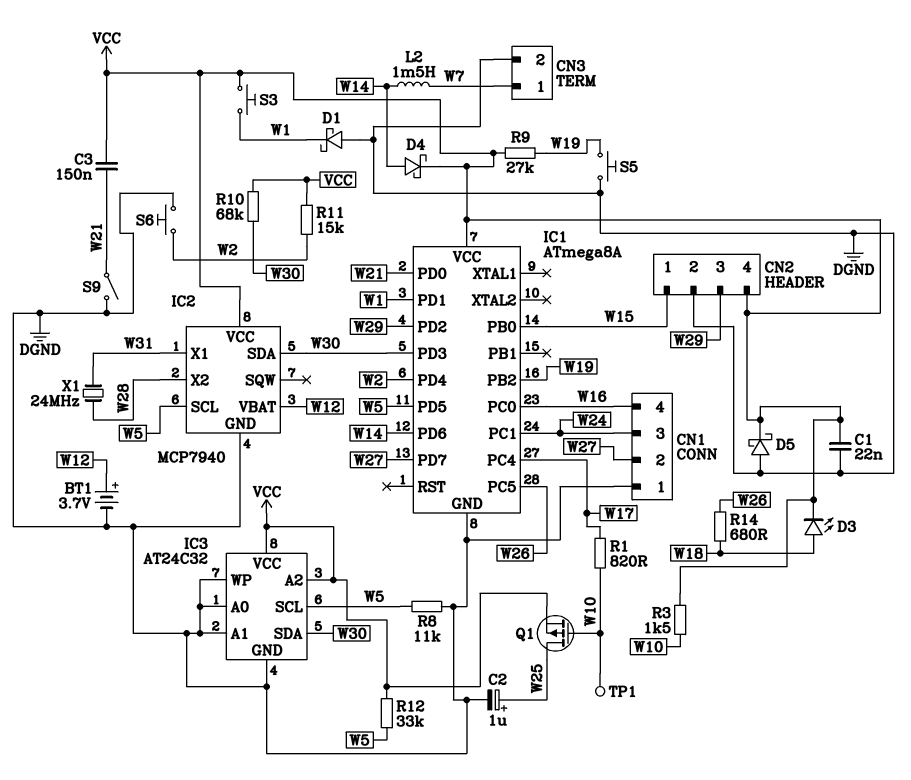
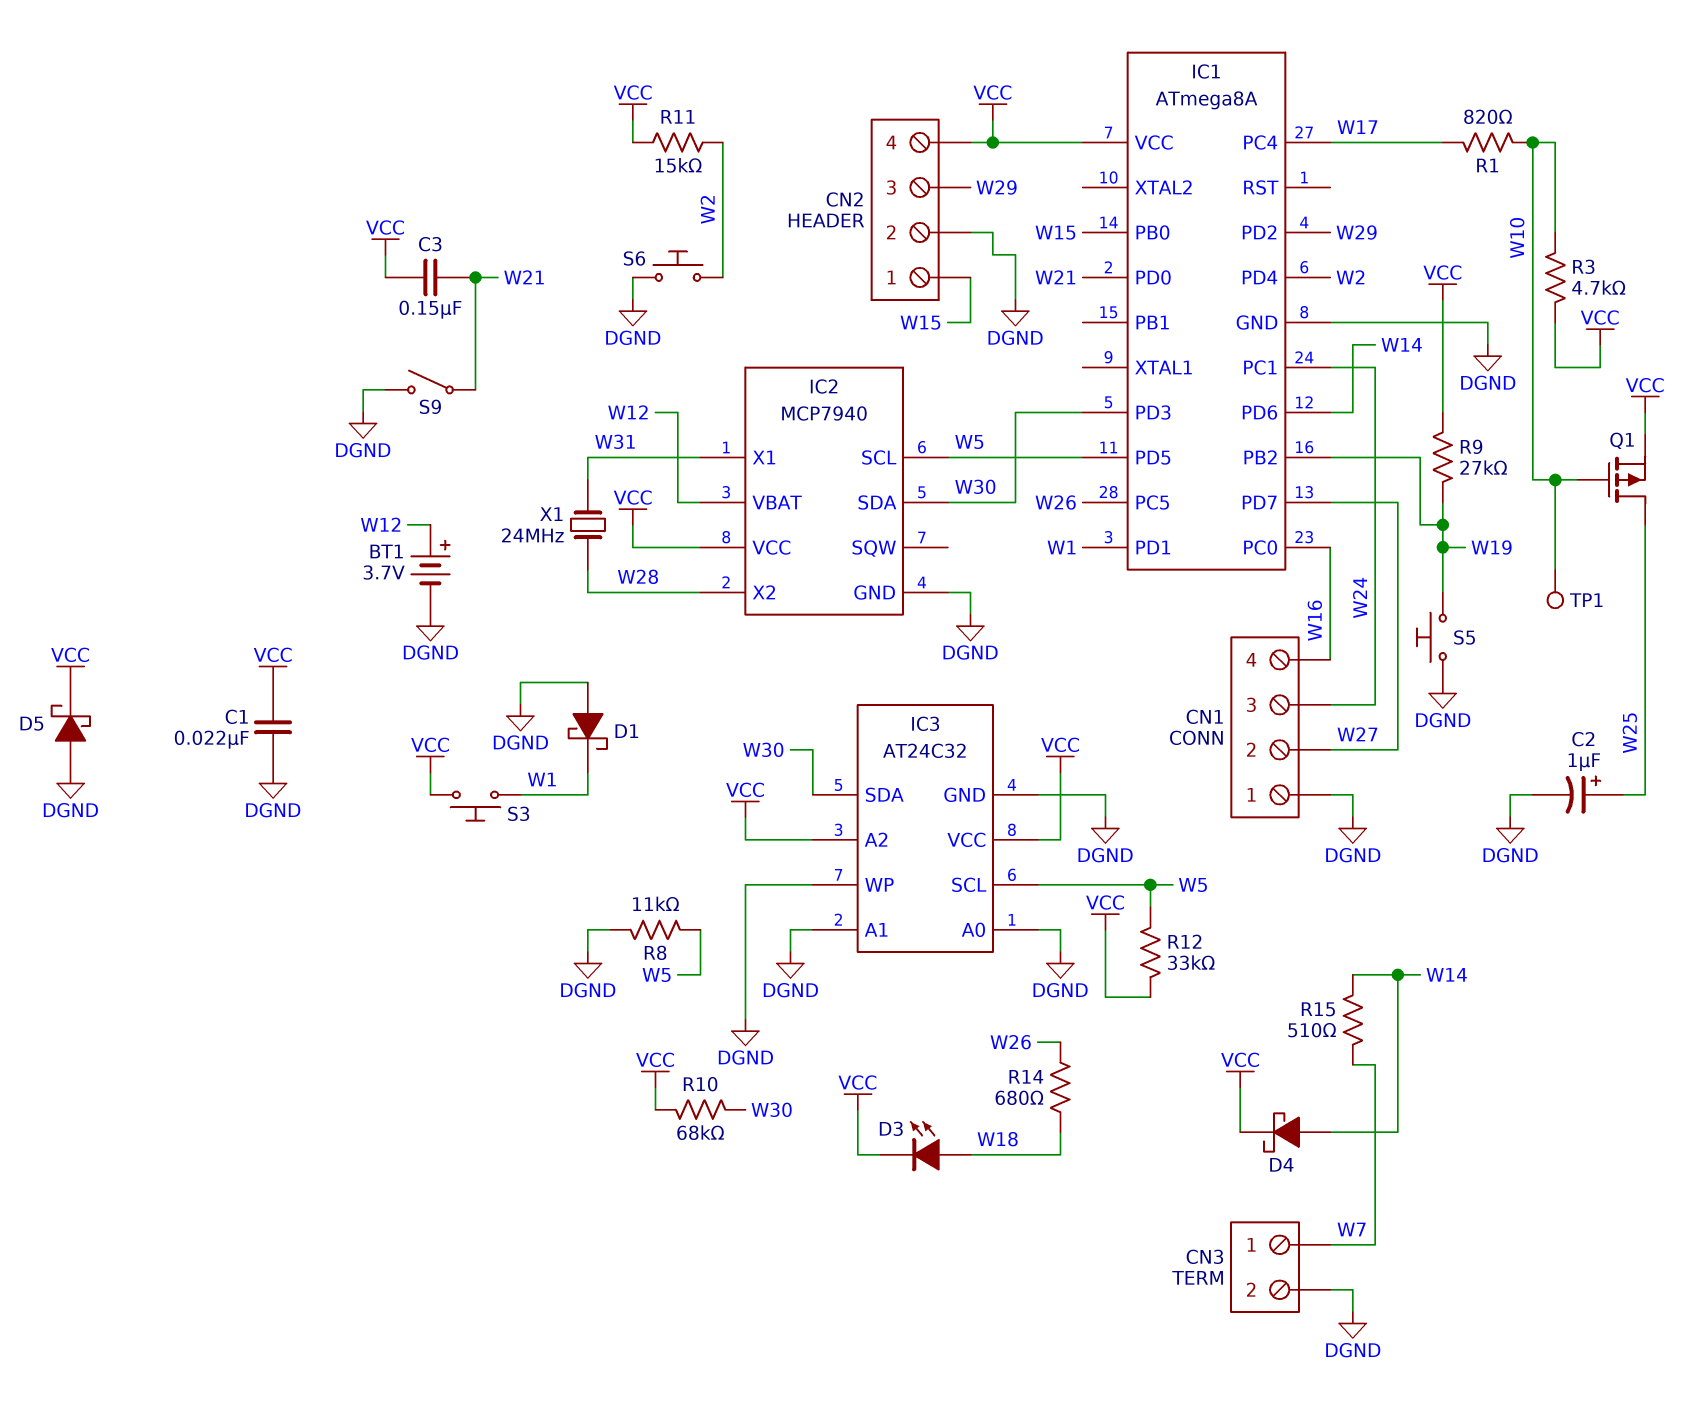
L2: 1.5mH (W7, W14) -> none
R3: 1.5k (VCC, W10) -> 4.7k (VCC, W10)
R15: none -> 510 (W7, W14)

